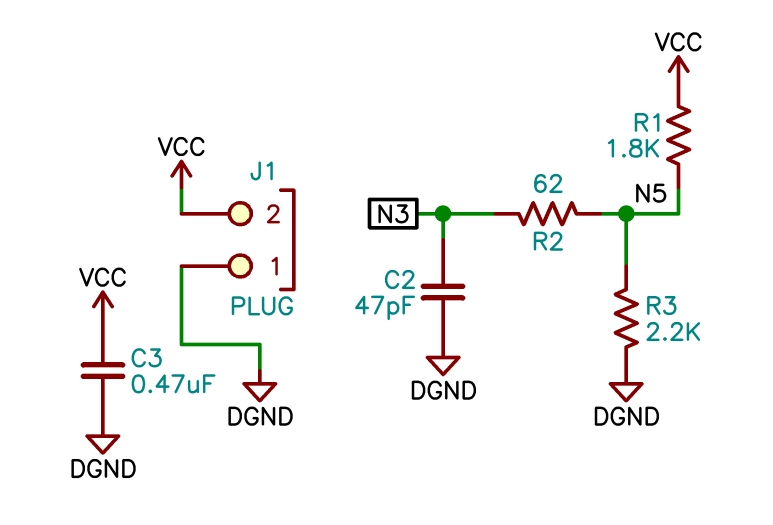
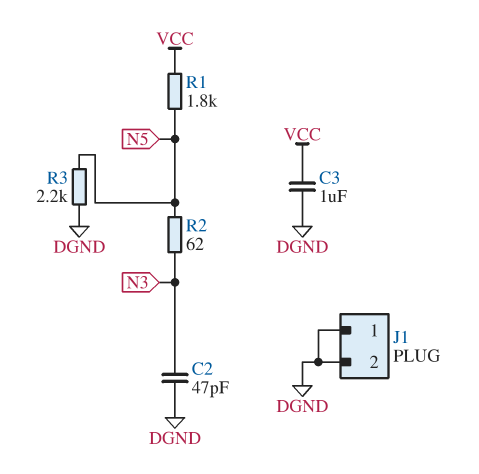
C3: 470nF (DGND, VCC) -> 1uF (DGND, VCC)
J1 pin 2: VCC -> DGND

